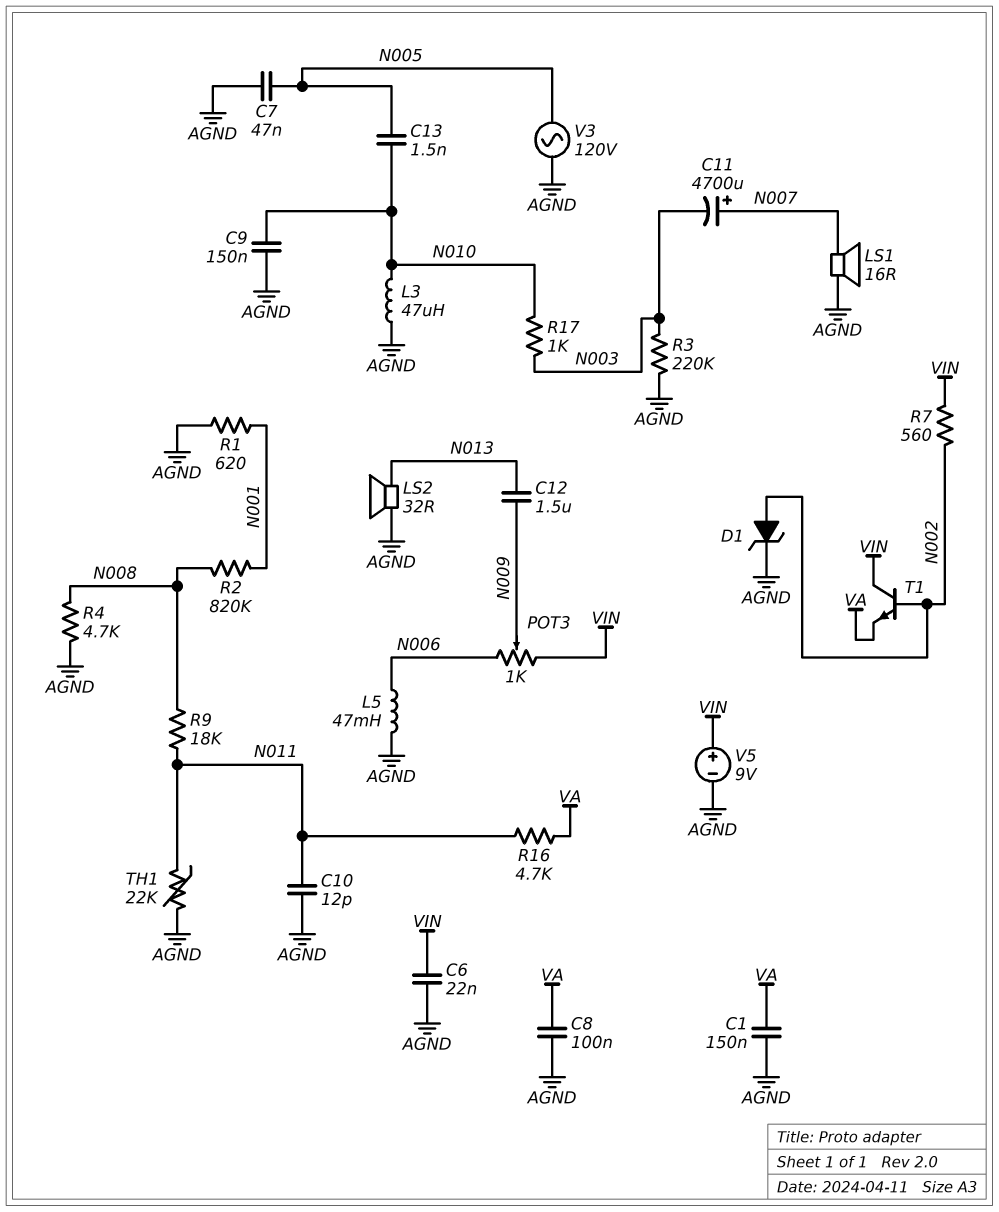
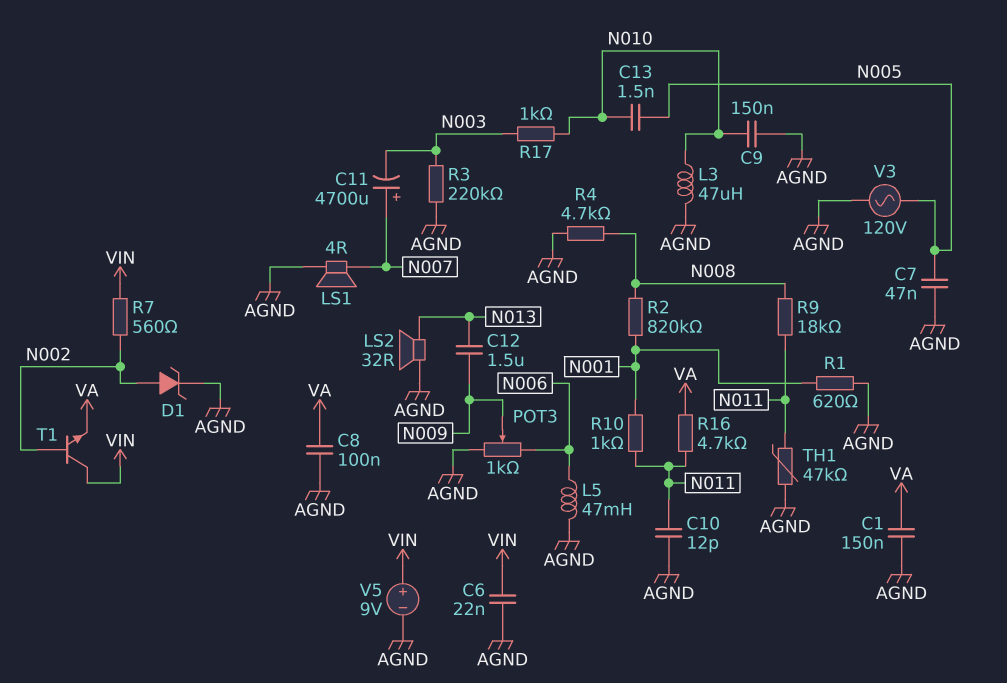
LS1: speaker 16R (AGND, N007) -> speaker 4R (AGND, N007)
POT3: 1k (N006, VIN, wiper N009) -> 1k (AGND, N006, wiper N009)
R10: none -> 1k (N001, N011)
TH1: 22k (AGND, N011) -> 47k (AGND, N011)

